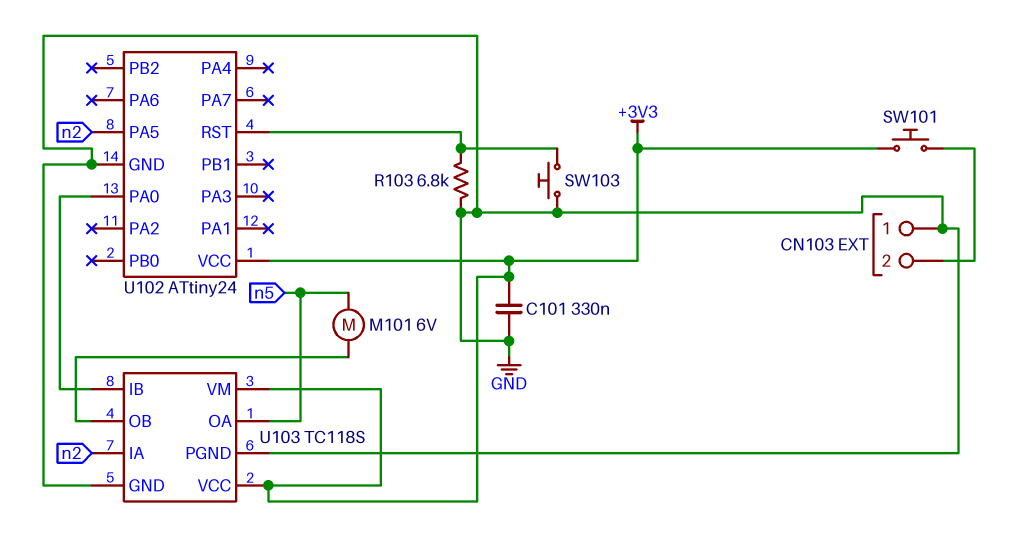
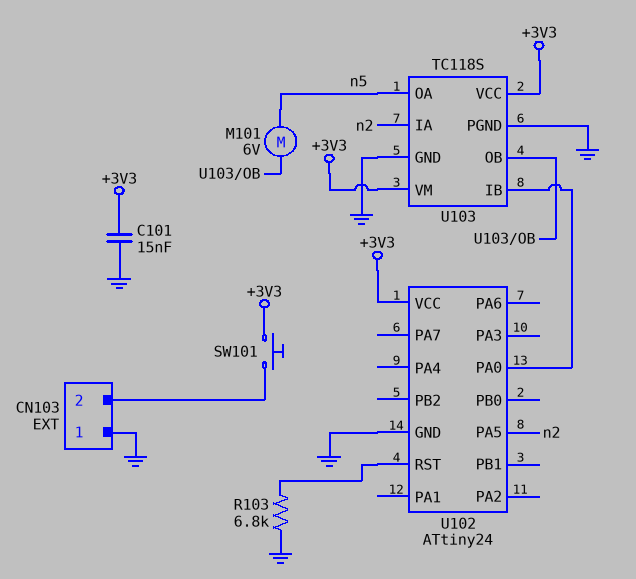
C101: 330nF (+3V3, GND) -> 15nF (+3V3, GND)
SW103: button (GND, U102/RST) -> none

